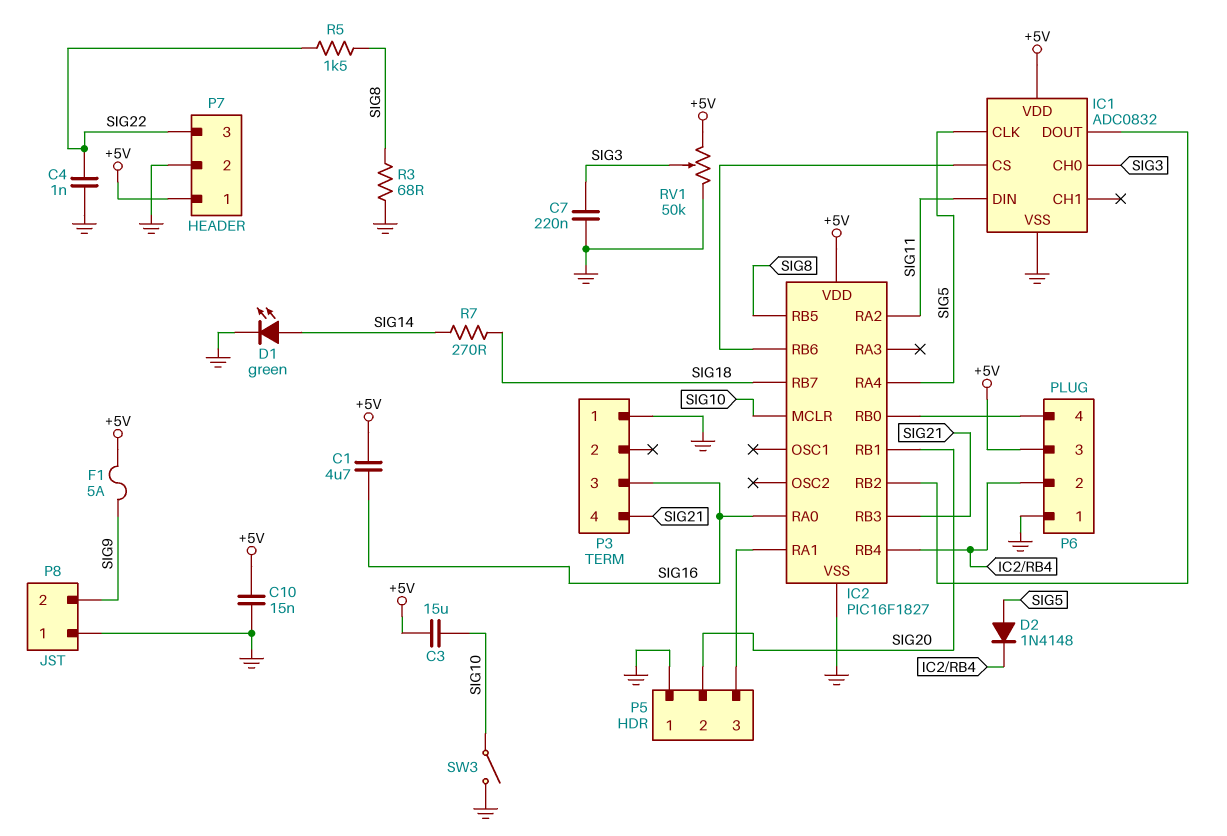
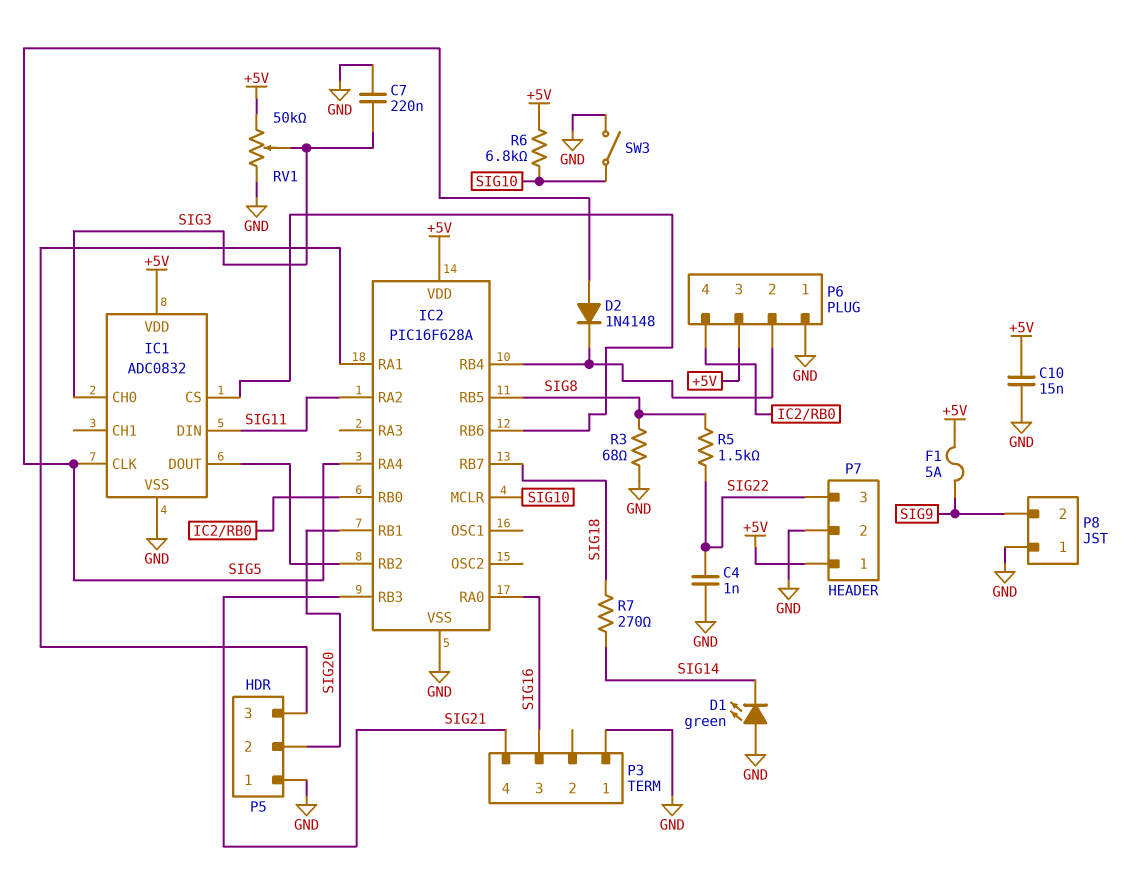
C1: 4.7uF (+5V, SIG16) -> none
C3: 15uF (+5V, SIG10) -> none
D1: LED green (A SIG14, K GND) -> LED green (A GND, K SIG14)
IC2: PIC16F1827 -> PIC16F628A
R6: none -> 6.8k (+5V, SIG10)

